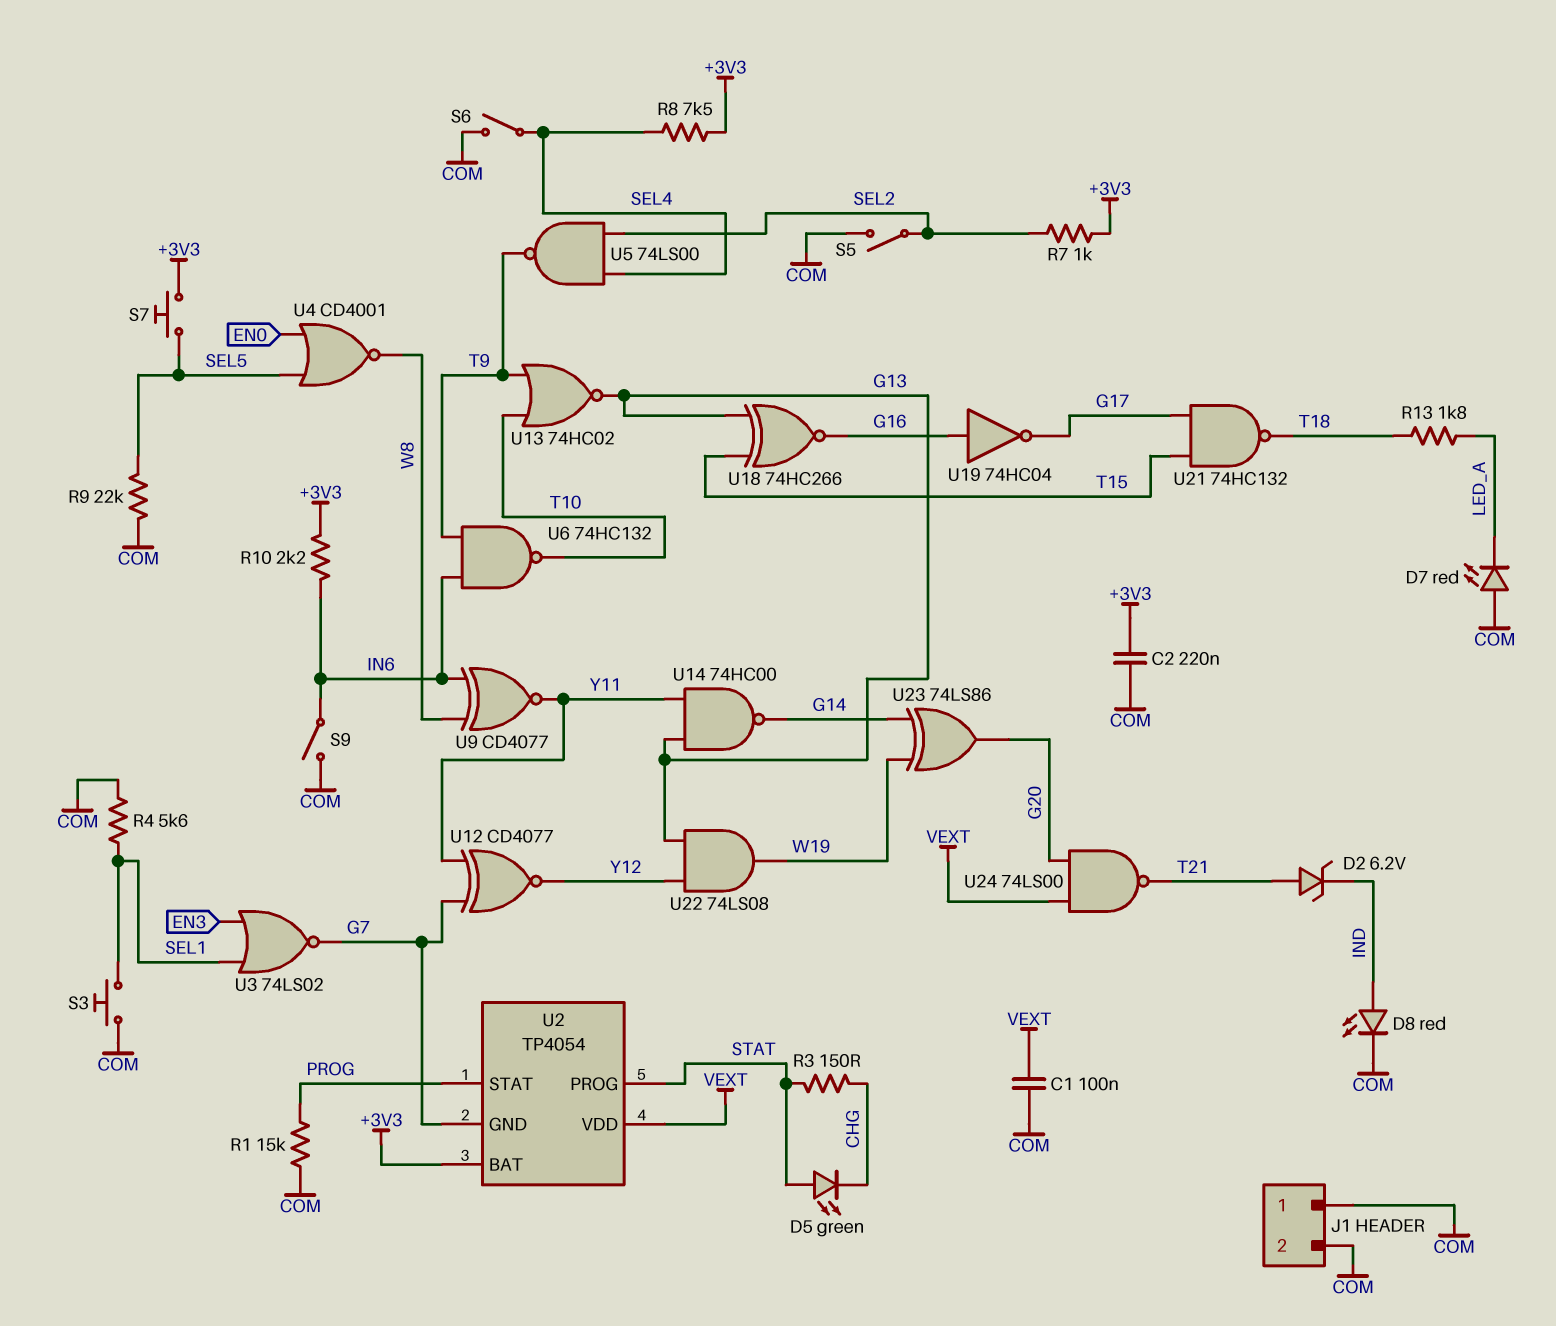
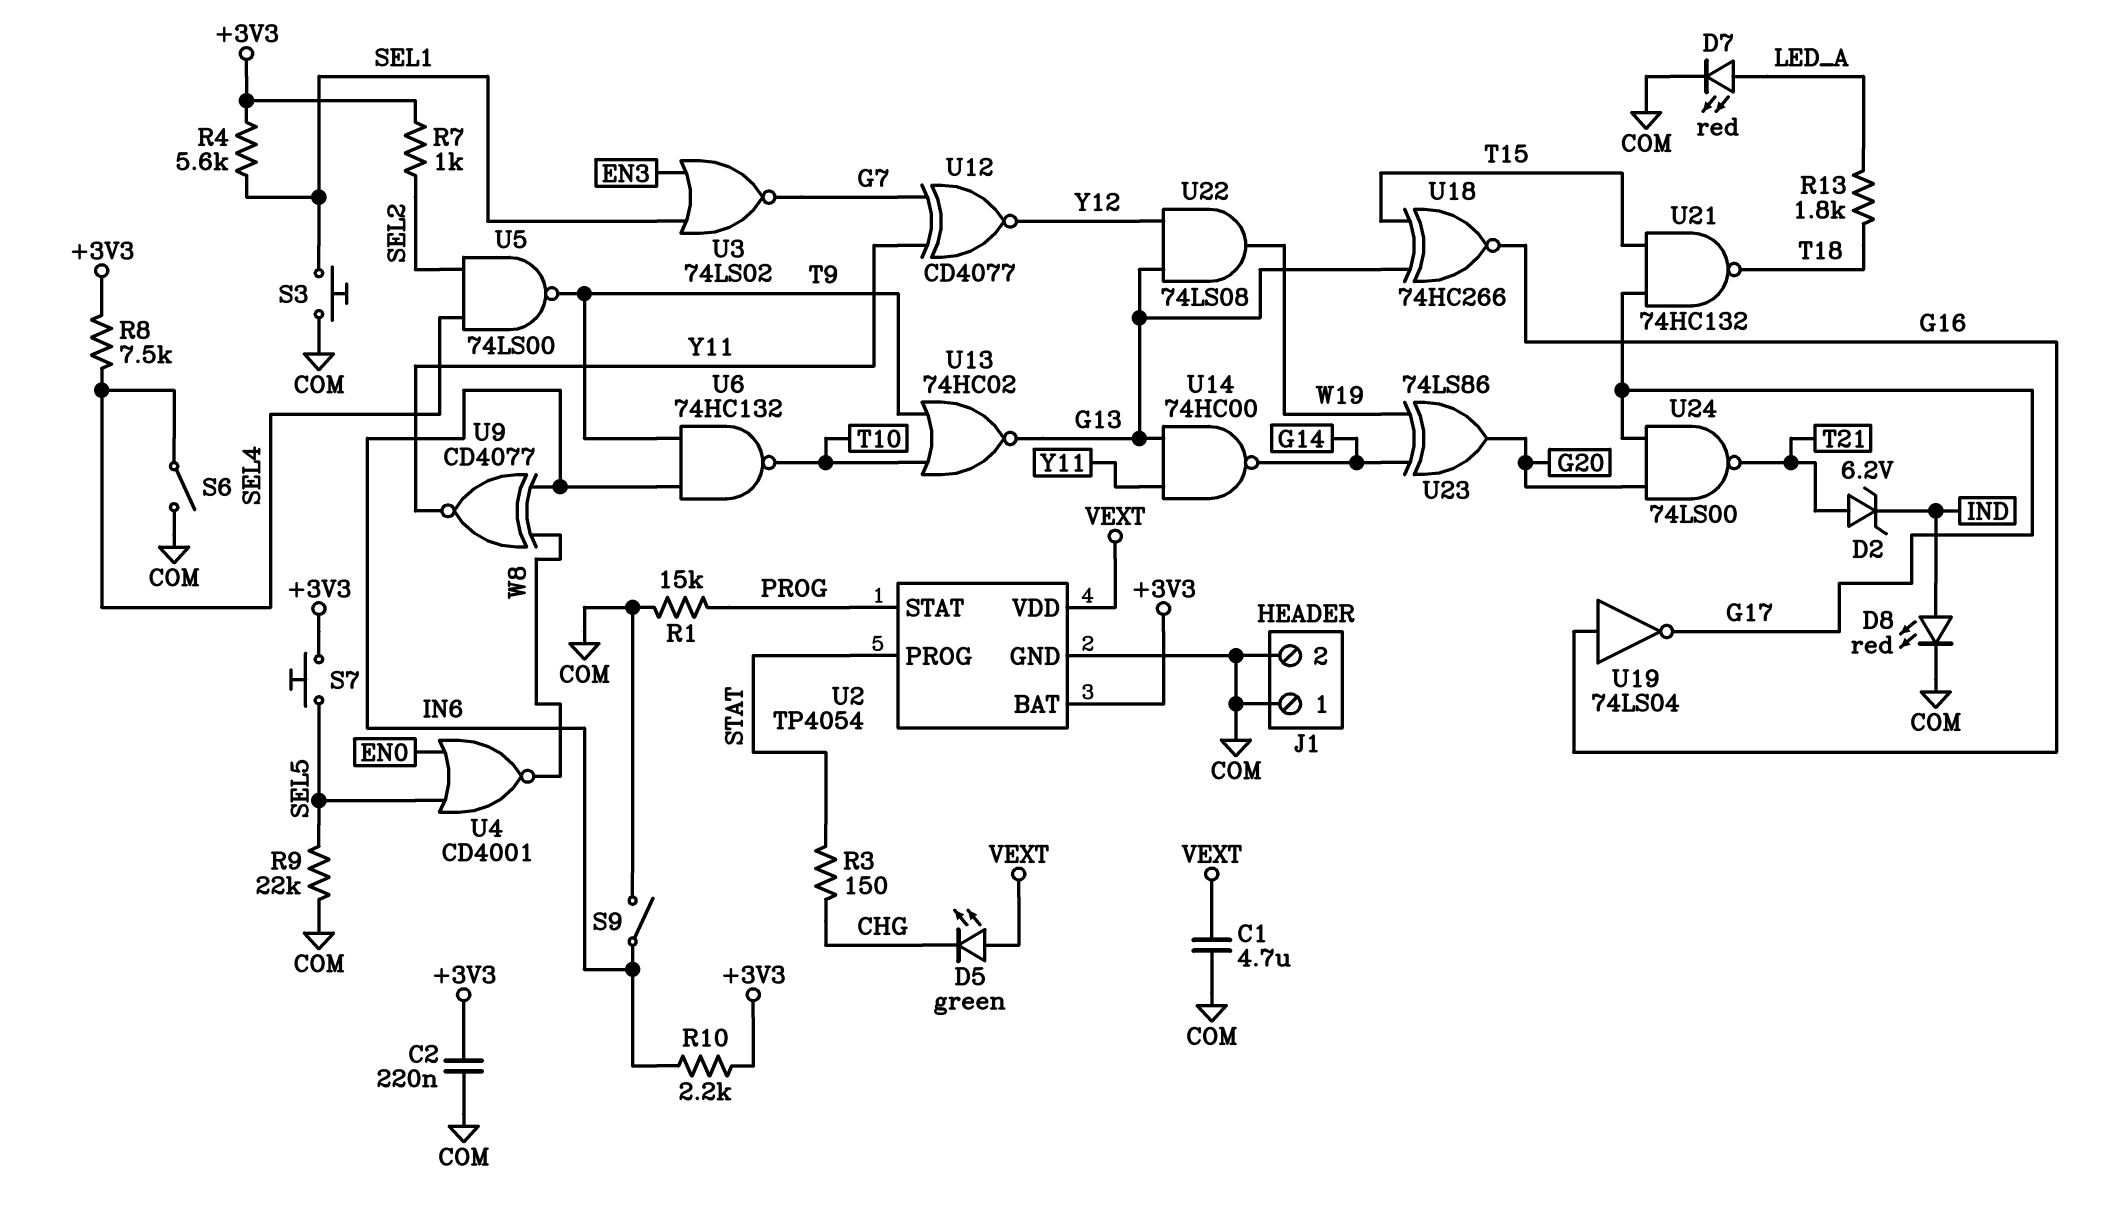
C1: 100nF (COM, VEXT) -> 4.7uF (COM, VEXT)
D5: LED green (A STAT, K CHG) -> LED green (A VEXT, K CHG)
D7: LED red (A COM, K LED_A) -> LED red (A LED_A, K COM)
R4: 5.6k (COM, SEL1) -> 5.6k (+3V3, SEL1)
S5: switch (COM, SEL2) -> none
U2 pin GND: G7 -> COM
U19: NOT 74HC04 (in G16, out G17) -> NOT 74LS04 (in G16, out G17)
U24: NAND 74LS00 (in G20, in VEXT, out T21) -> NAND 74LS00 (in G17, in G20, out T21)

